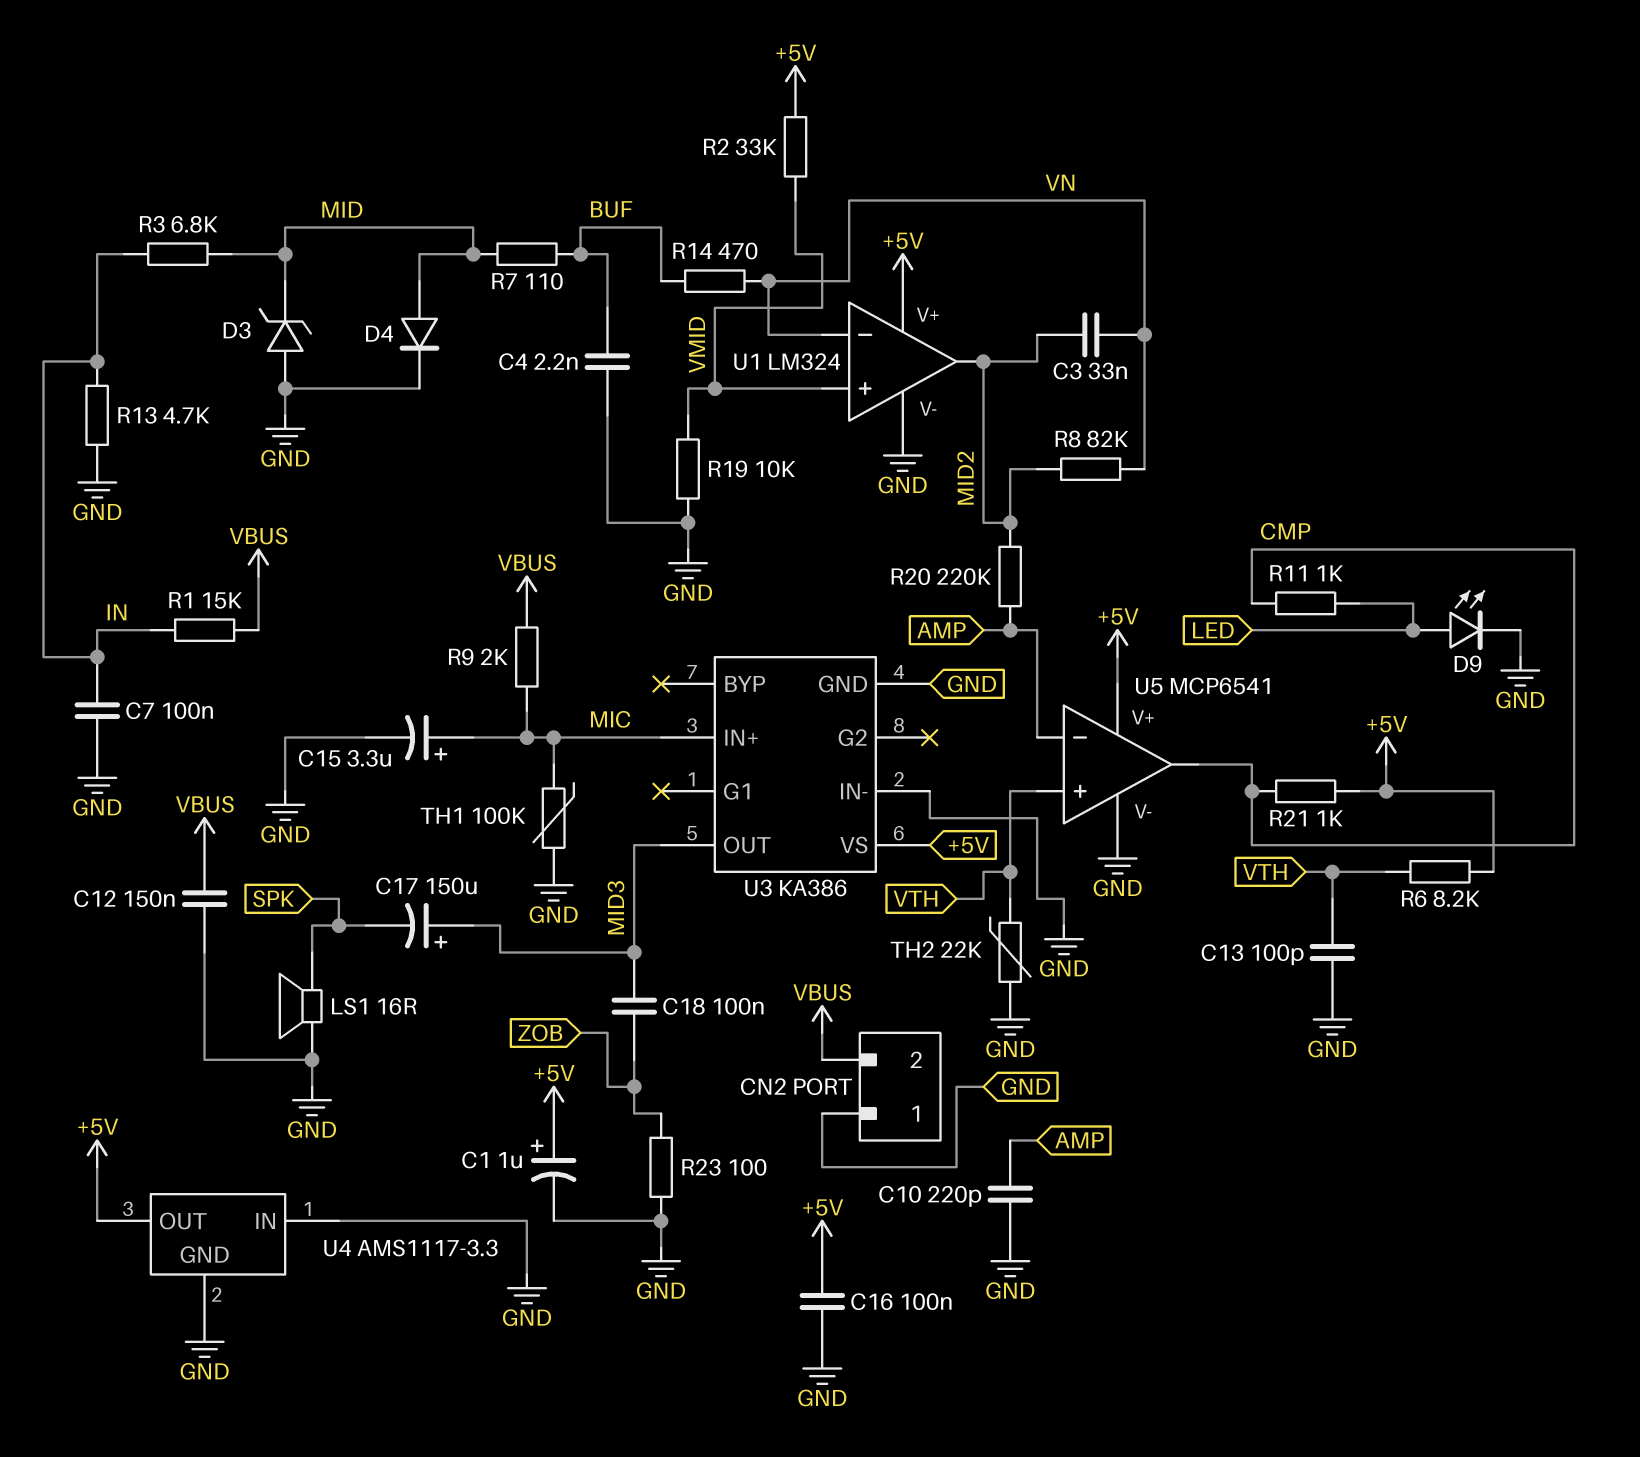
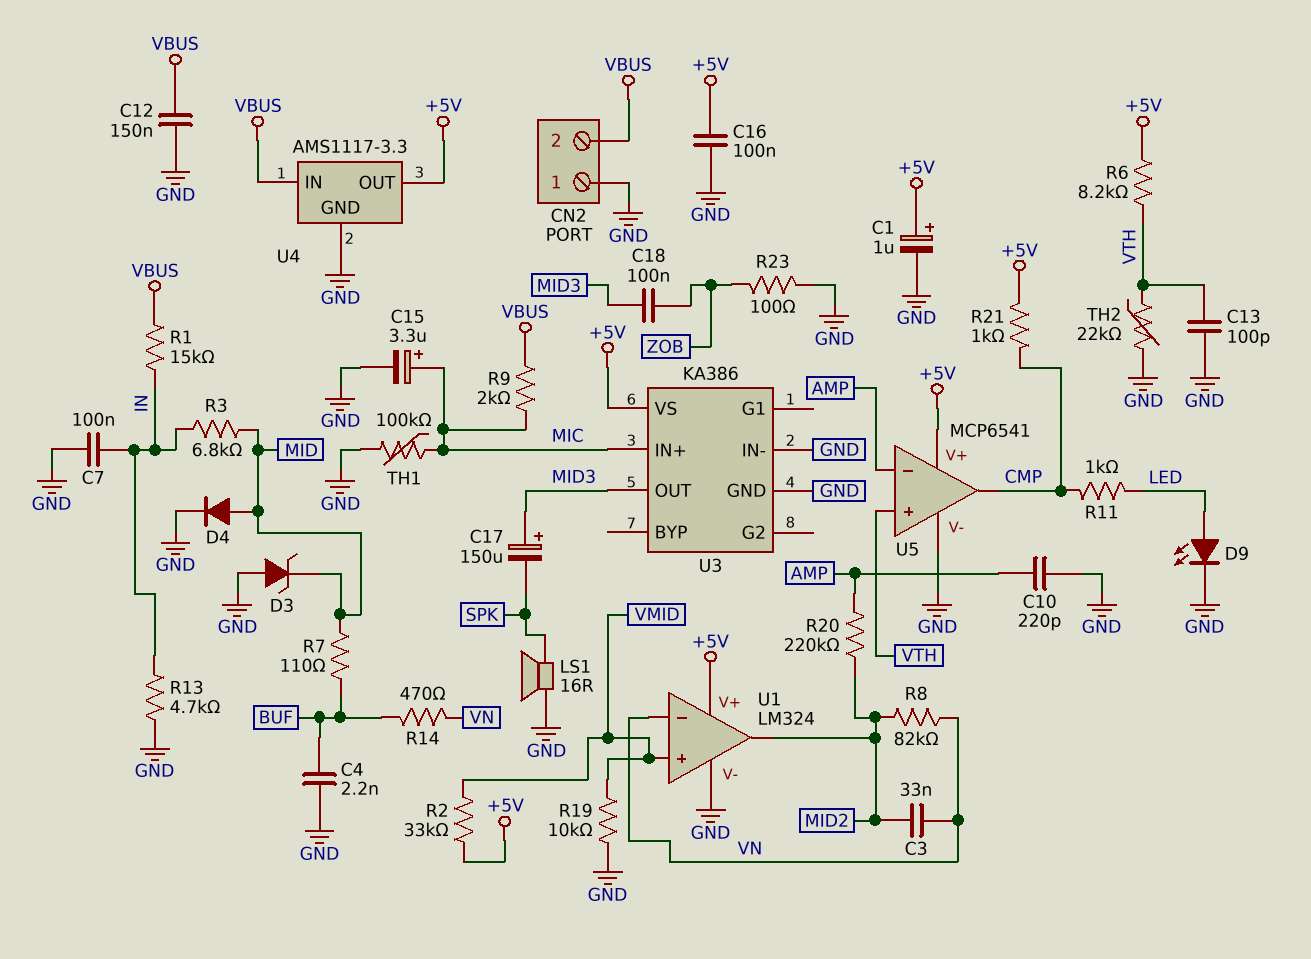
U4 pin IN: GND -> VBUS

